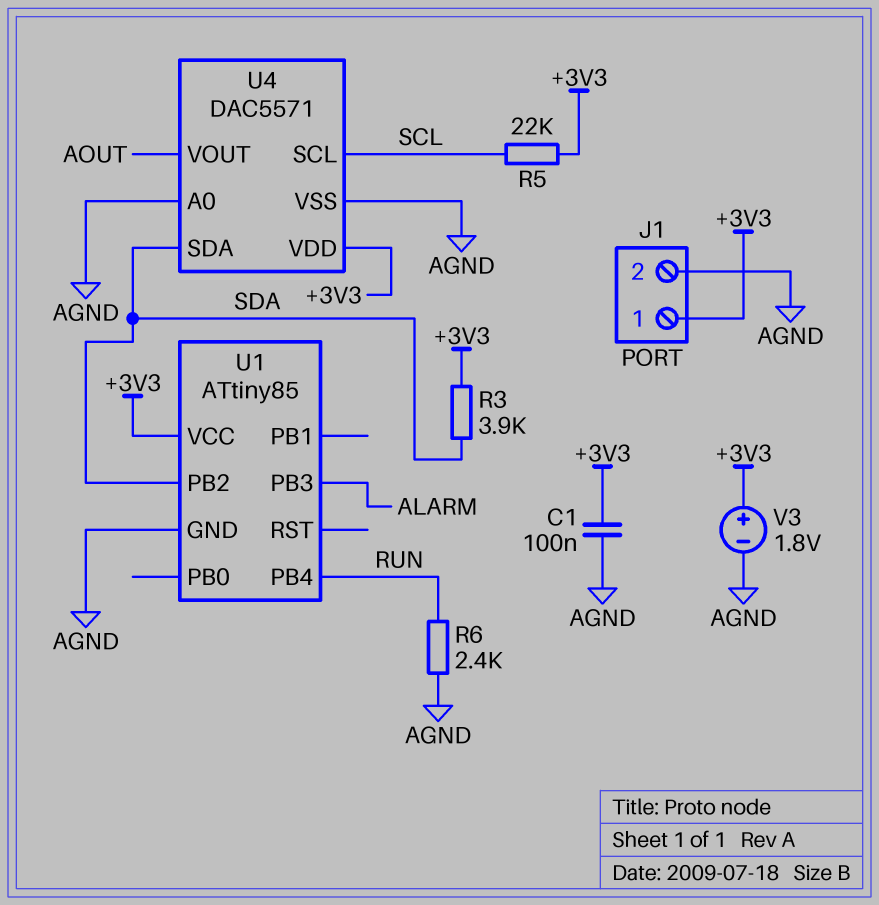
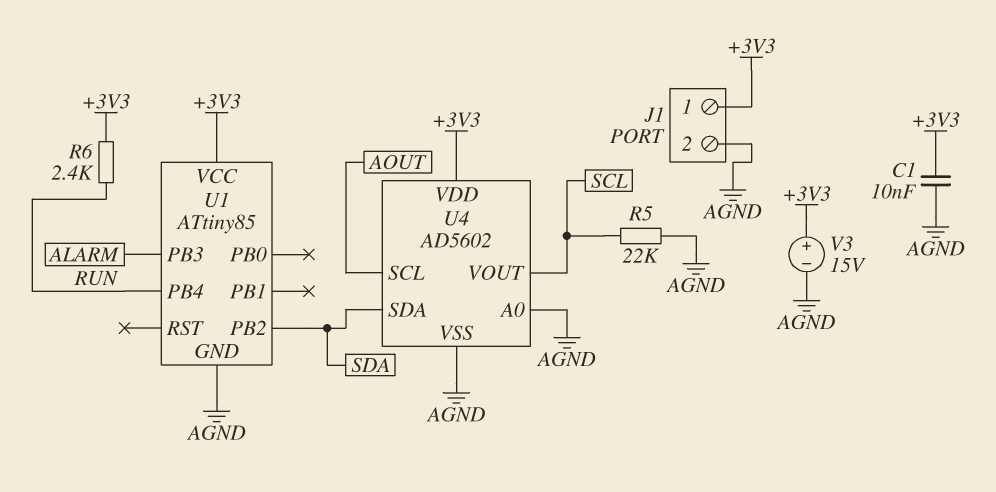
C1: 100nF (+3V3, AGND) -> 10nF (+3V3, AGND)
R3: 3.9k (+3V3, SDA) -> none
R5: 22k (+3V3, SCL) -> 22k (AGND, SCL)
R6: 2.4k (AGND, RUN) -> 2.4k (+3V3, RUN)
U4: DAC5571 -> AD5602
U4 pin SCL: SCL -> AOUT
U4 pin VOUT: AOUT -> SCL
V3: 1.8V (plus +3V3, minus AGND) -> 15V (plus +3V3, minus AGND)

